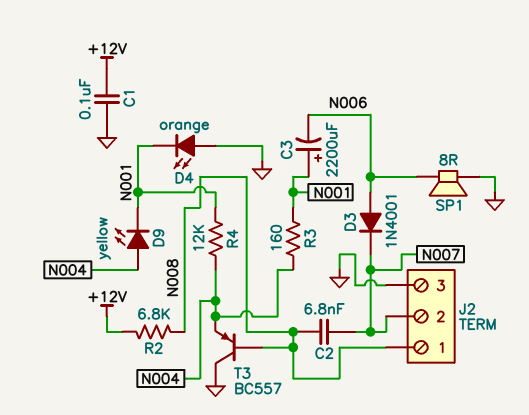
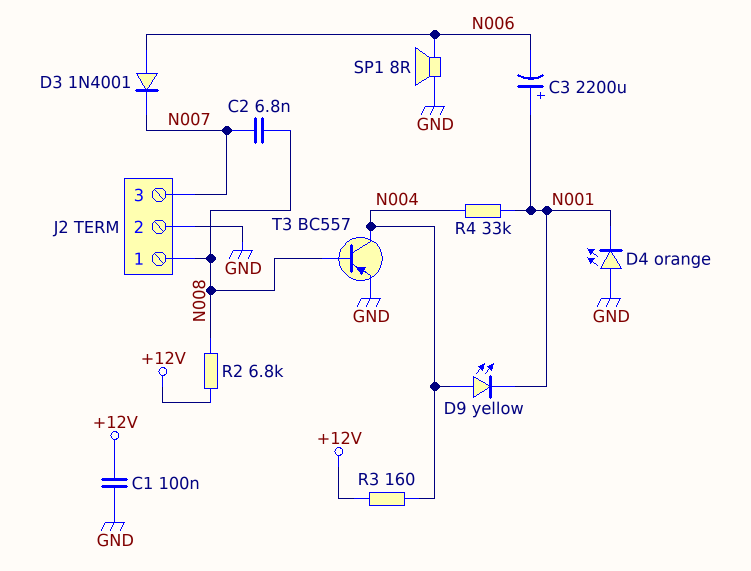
J2 pin 2: N007 -> GND
J2 pin 3: GND -> N007
R3: 160 (N001, N004) -> 160 (+12V, N004)
R4: 12k (N001, N004) -> 33k (N001, N004)
T3: PNP BC557 (B N008, C GND, E N004) -> PNP BC557 (B N008, C N004, E GND)

